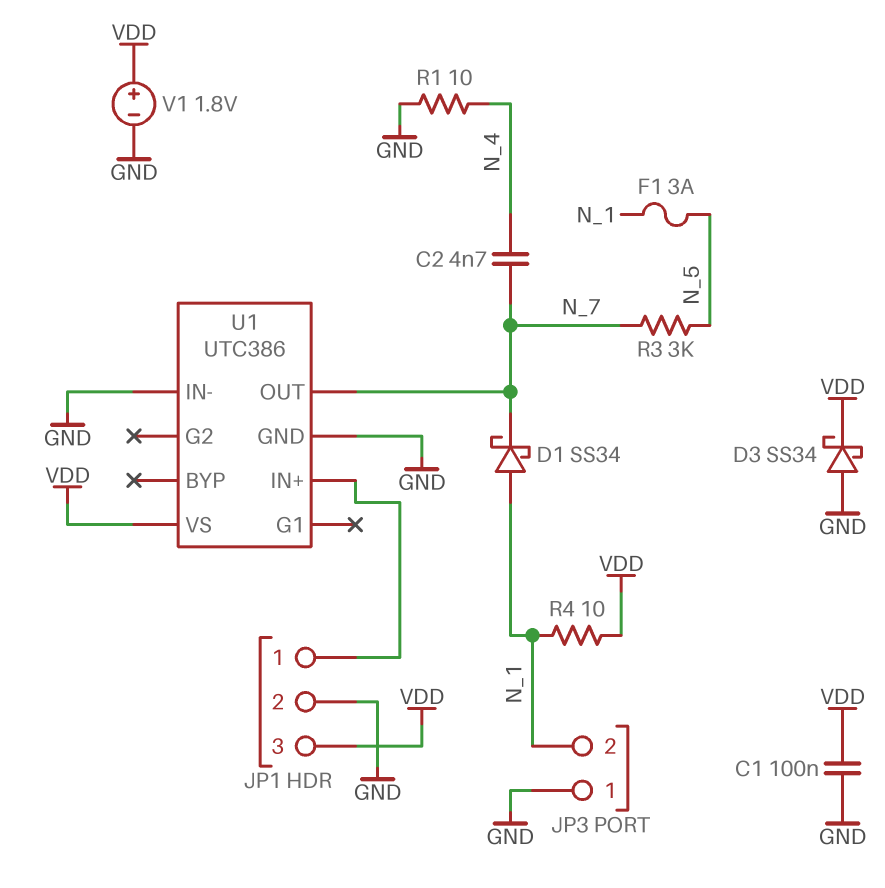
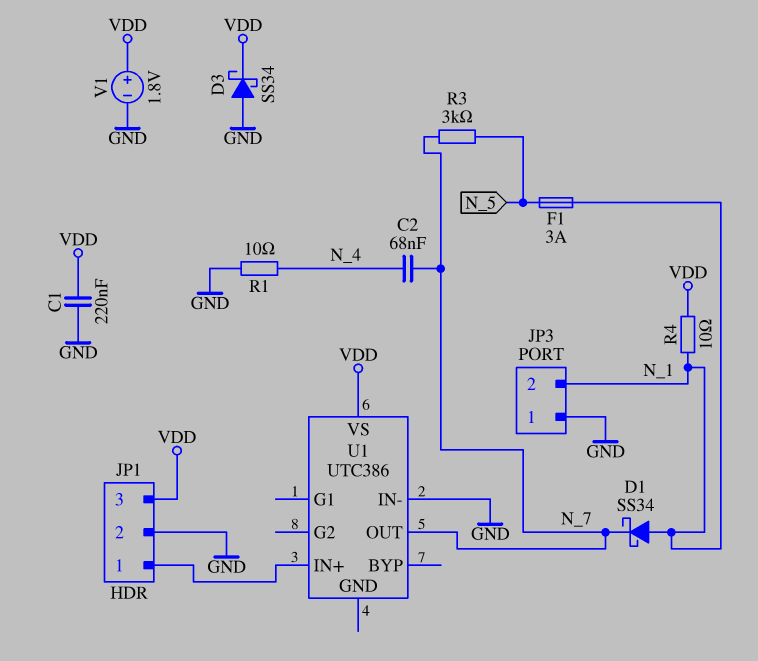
C1: 100nF (GND, VDD) -> 220nF (GND, VDD)
C2: 4.7nF (N_4, N_7) -> 68nF (N_4, N_7)
U1 pin GND: GND -> none

